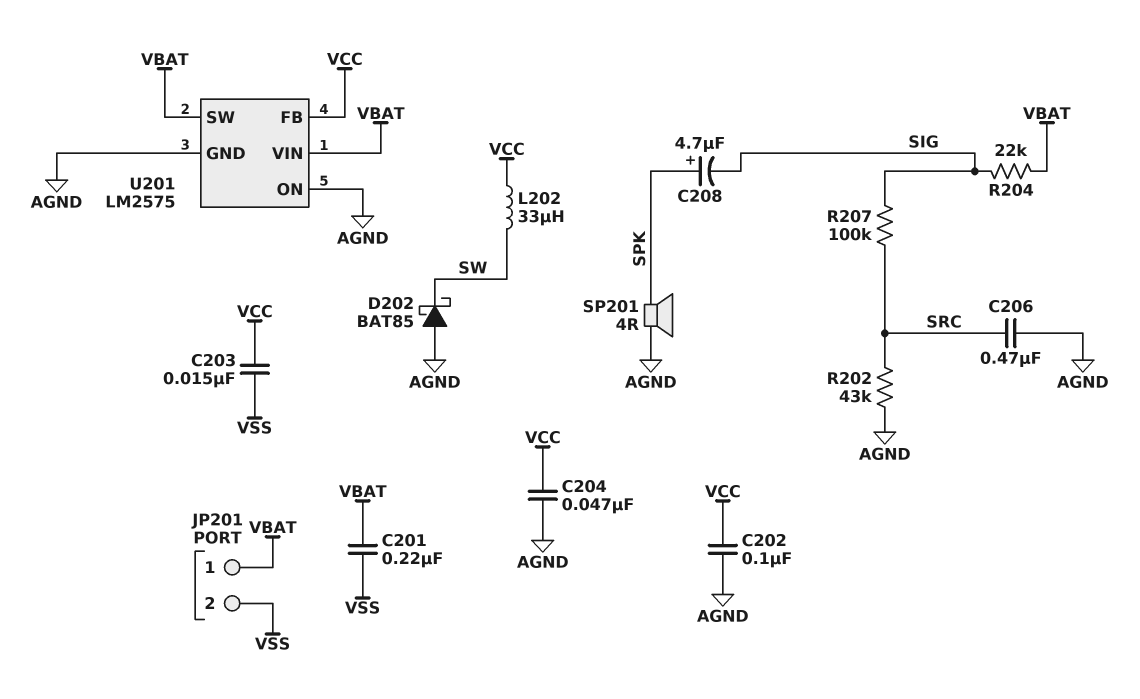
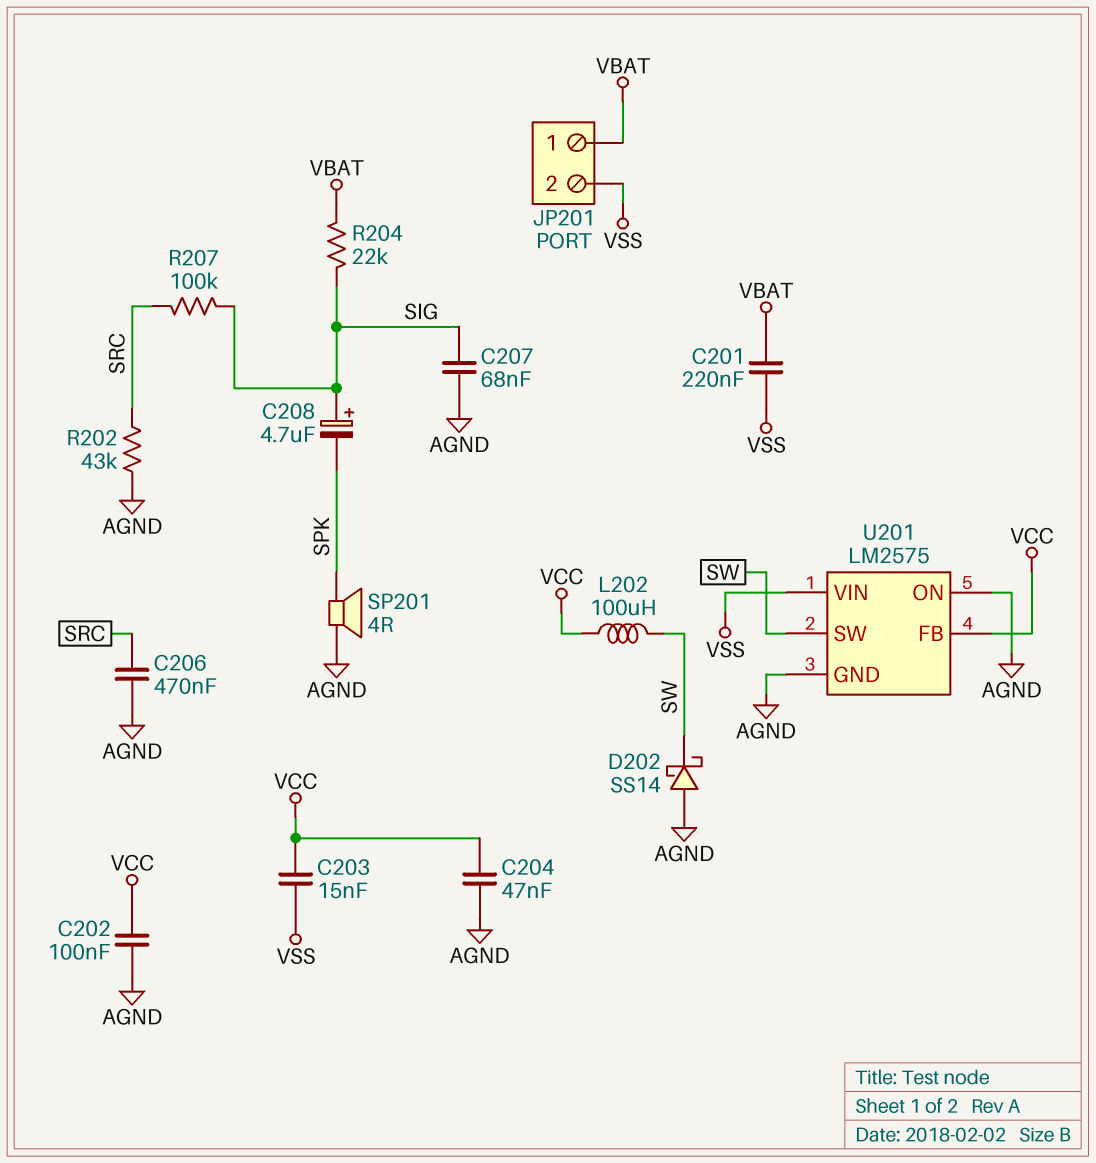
C207: none -> 68nF (AGND, SIG)
C208: 4.7uF (plus SPK, minus SIG) -> 4.7uF (plus SIG, minus SPK)
D202: schottky BAT85 (A AGND, K SW) -> schottky SS14 (A AGND, K SW)
L202: 33uH (SW, VCC) -> 100uH (SW, VCC)
U201 pin SW: VBAT -> SW
U201 pin VIN: VBAT -> VSS

